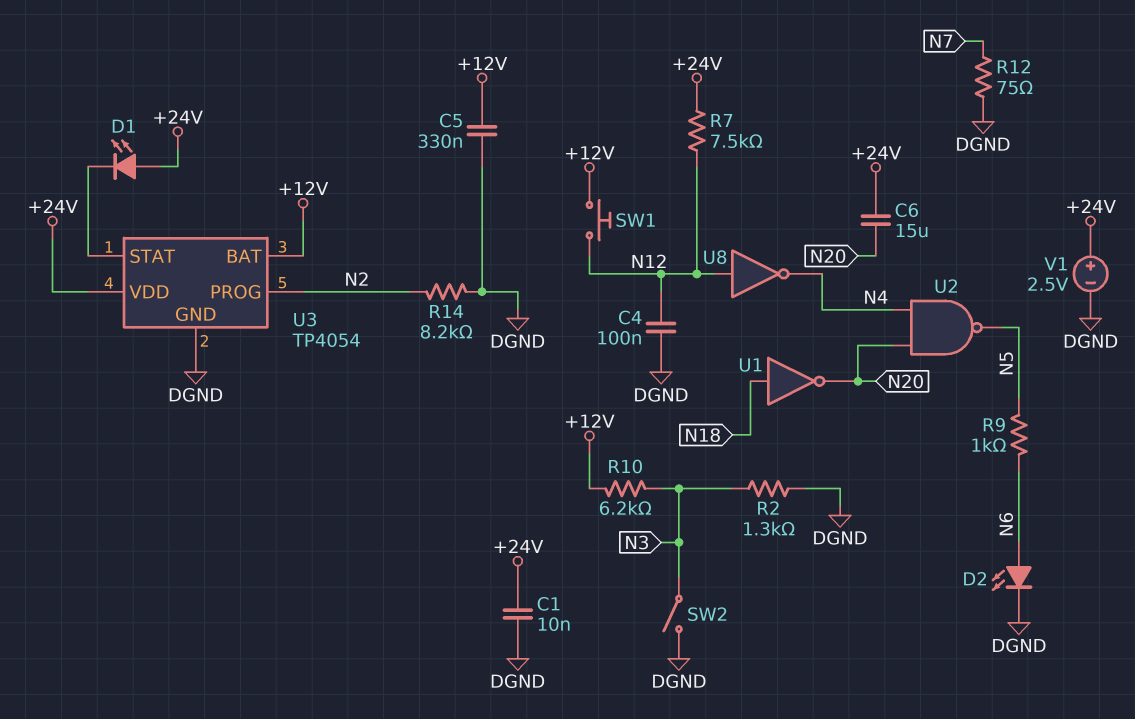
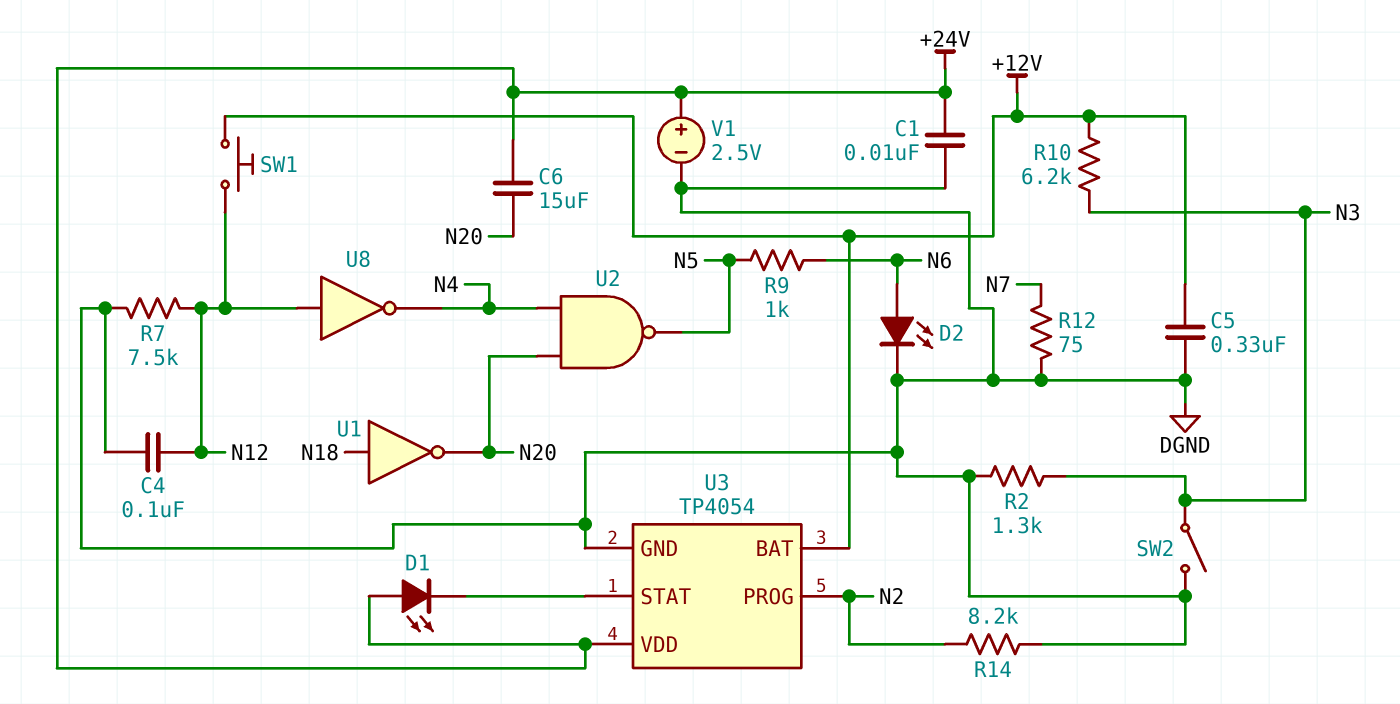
R7: 7.5k (+24V, N12) -> 7.5k (DGND, N12)

